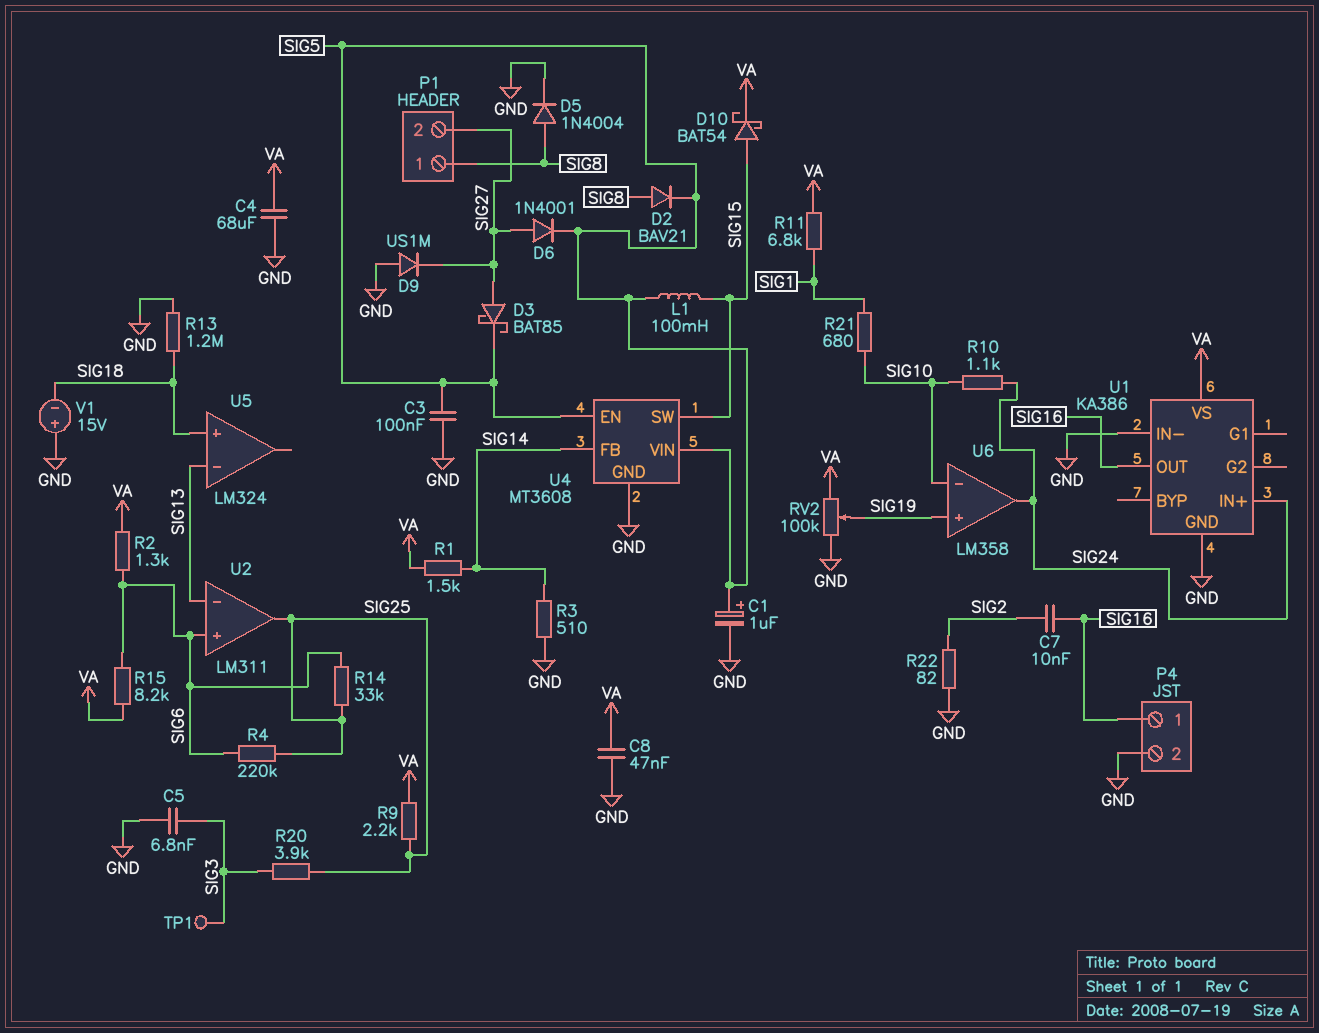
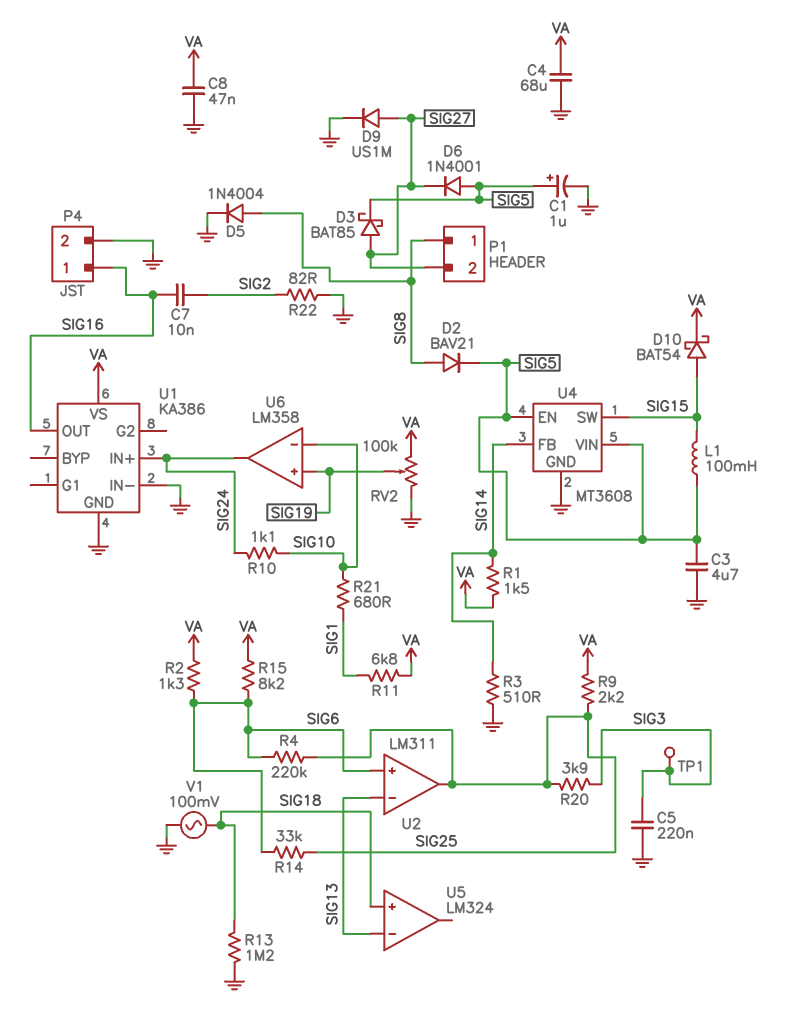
C3: 100nF (GND, SIG5) -> 4.7uF (GND, SIG5)
C5: 6.8nF (GND, SIG3) -> 220nF (GND, SIG3)
D6: diode 1N4001 (A SIG27, K SIG5) -> diode 1N4001 (A SIG5, K SIG27)
D9: diode US1M (A GND, K SIG27) -> diode US1M (A SIG27, K GND)
V1: 15V (plus GND, minus SIG18) -> AC 100mV (GND, SIG18)

